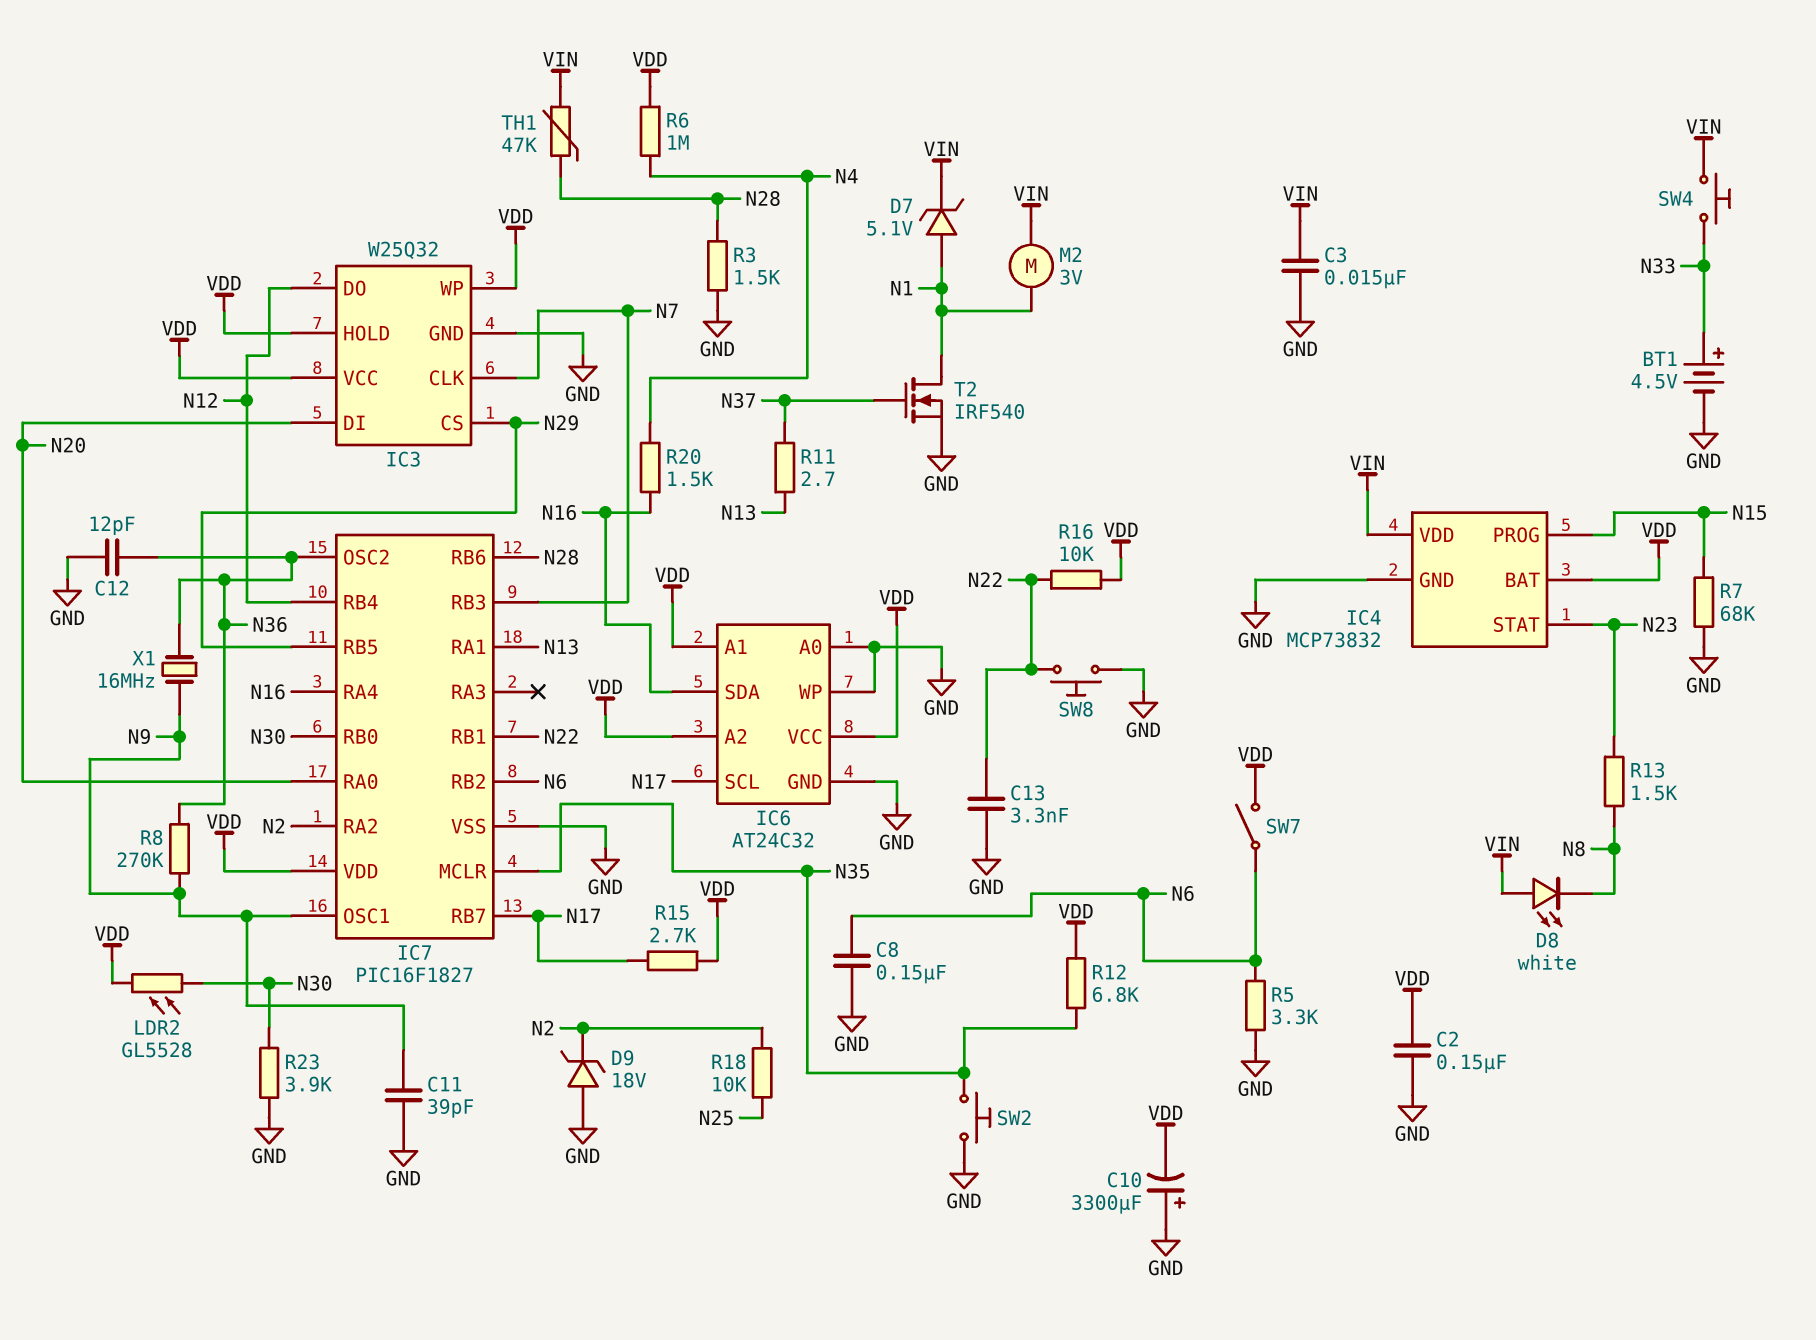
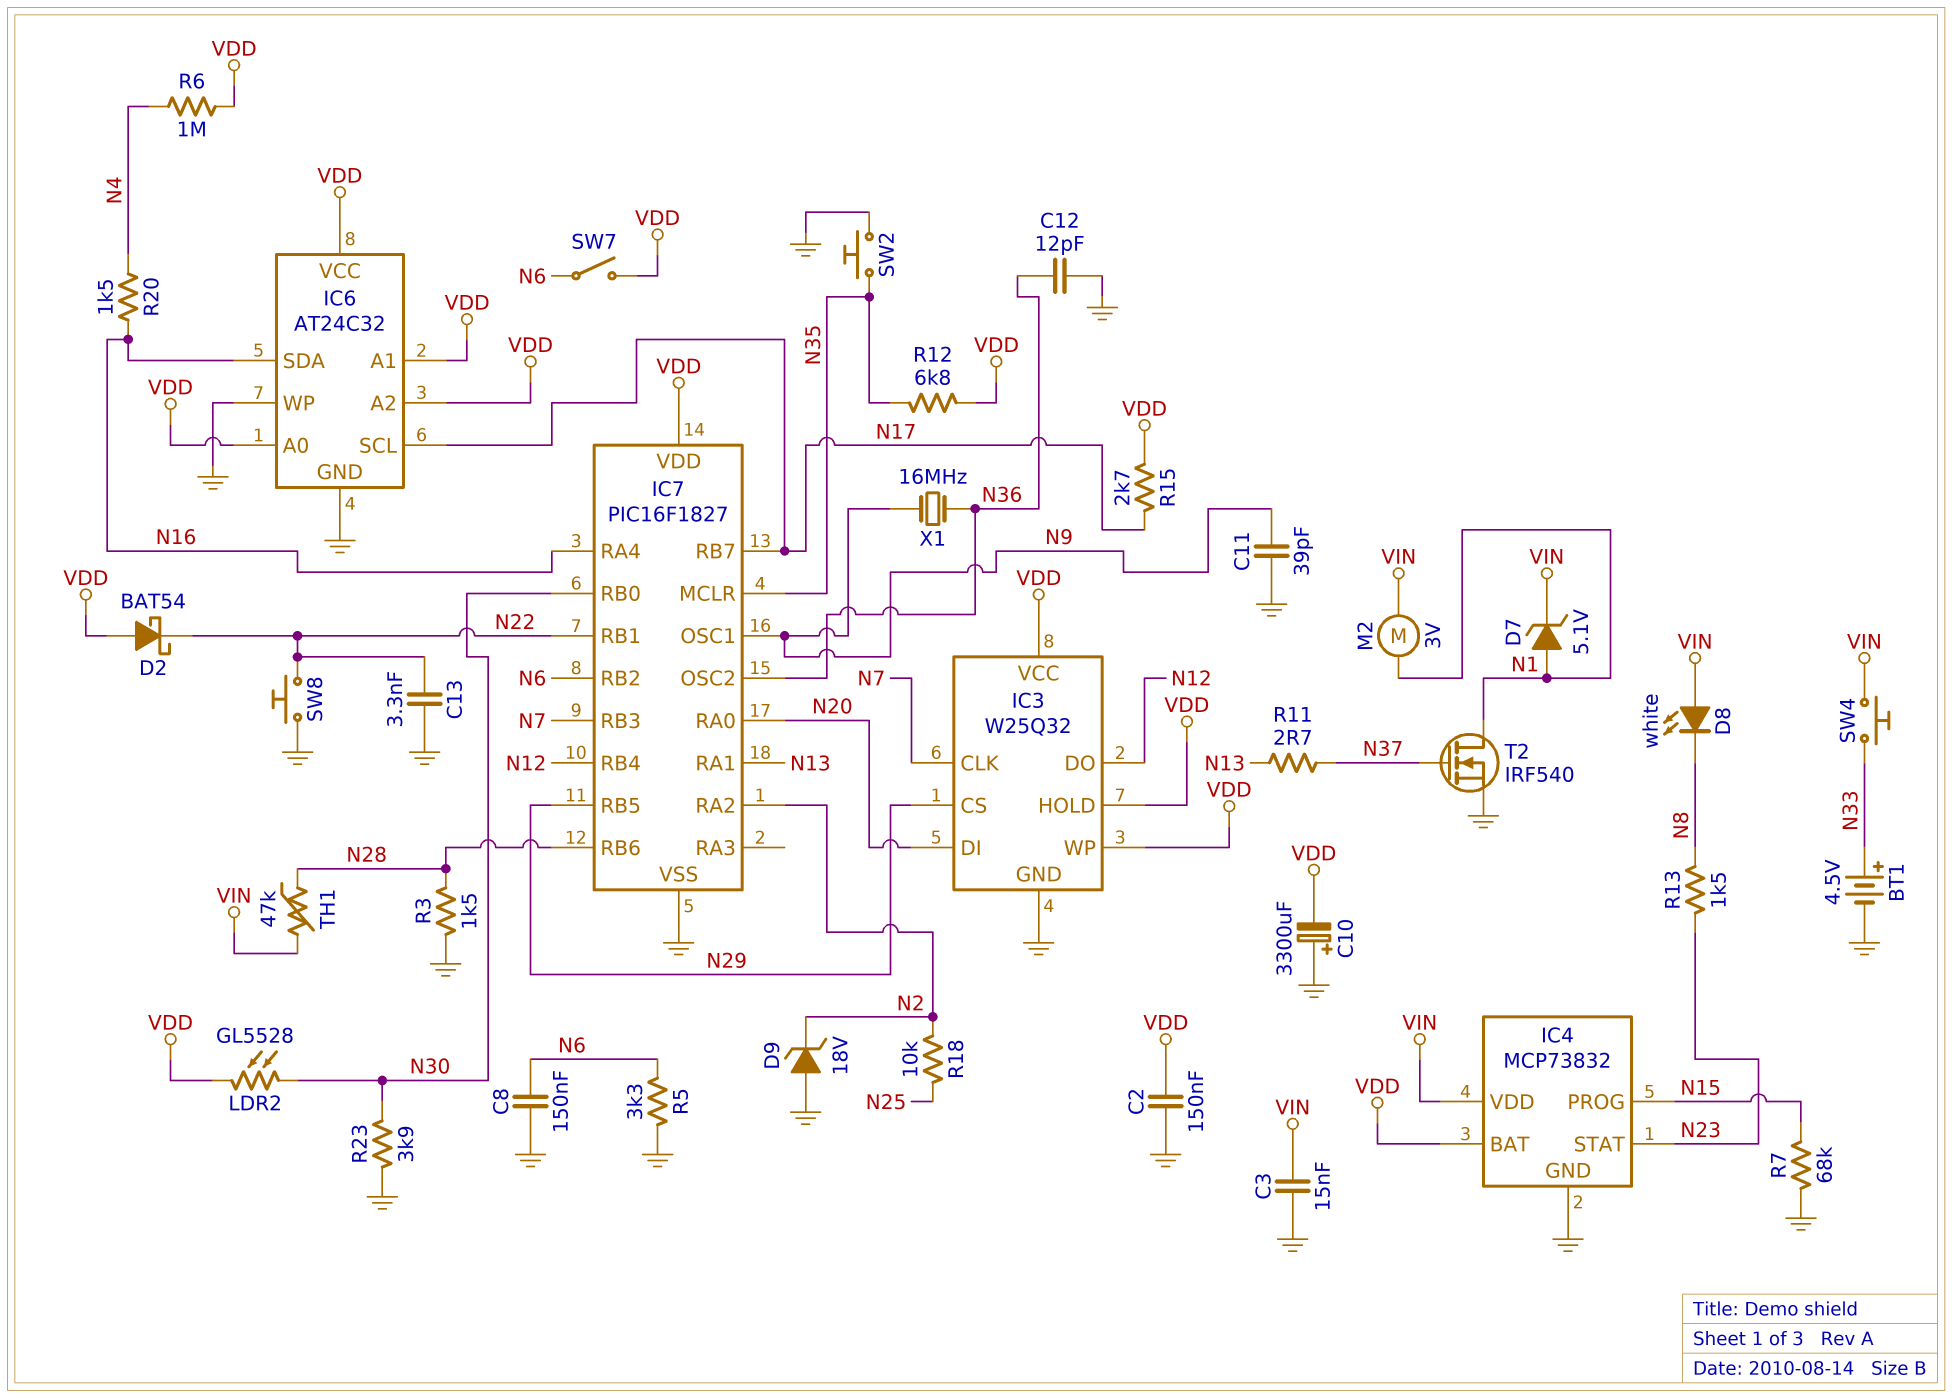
D2: none -> schottky BAT54 (A VDD, K N22)
IC6 pin A0: GND -> VDD
R8: 270k (N9, N36) -> none
R16: 10k (N22, VDD) -> none

